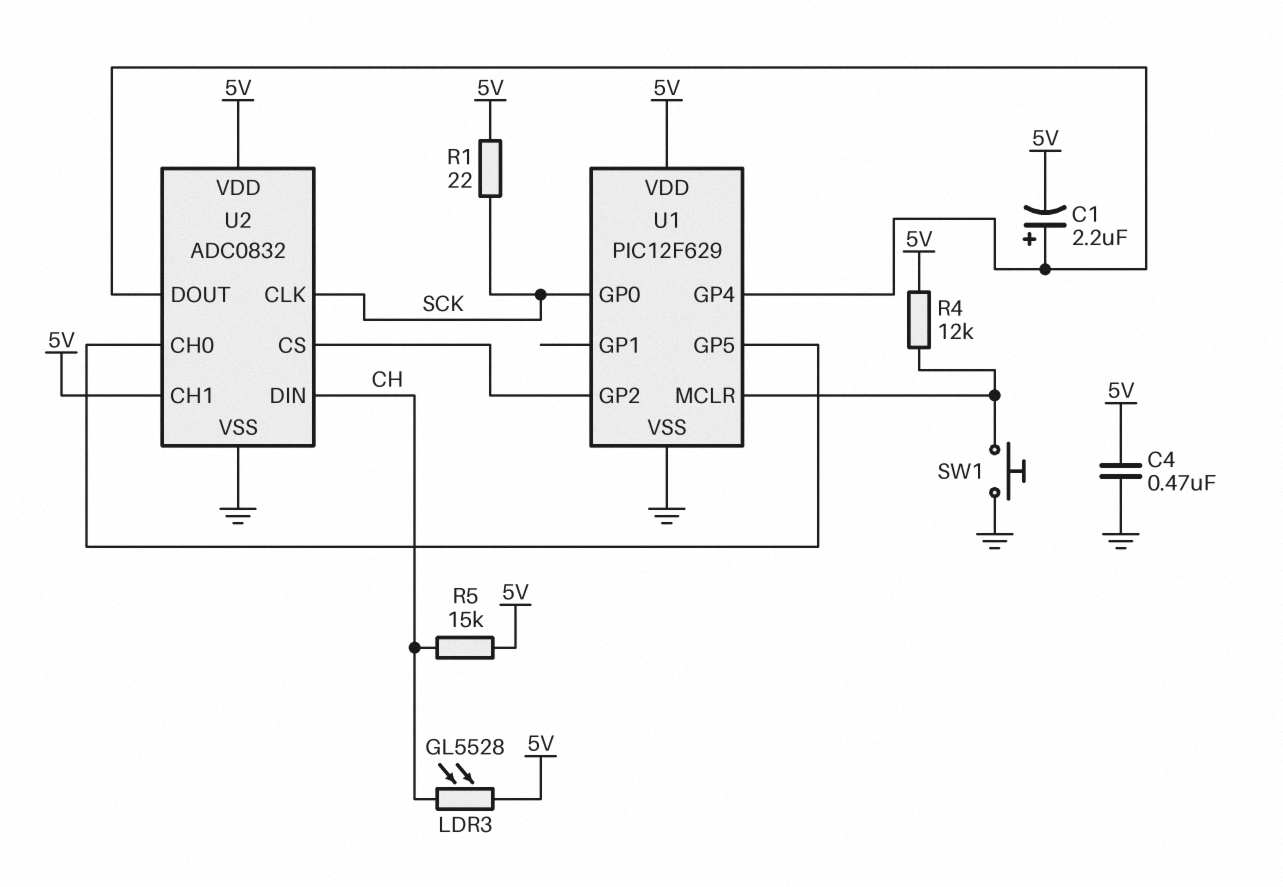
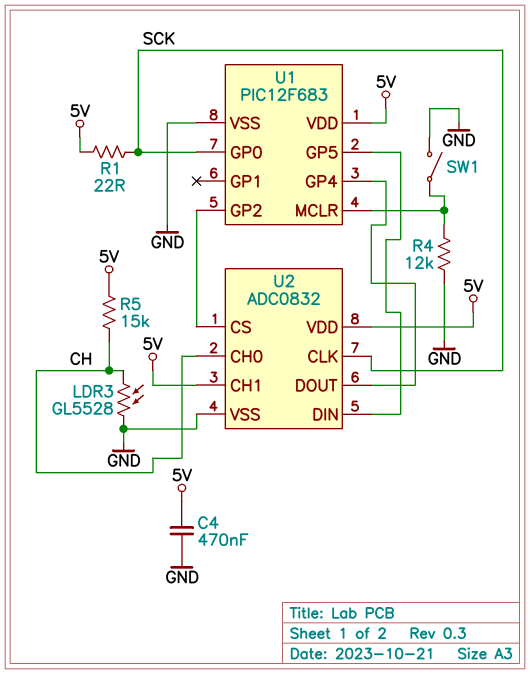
C1: 2.2uF (plus U1/GP4, minus 5V) -> none
LDR3: GL5528 (5V, CH) -> GL5528 (CH, GND)
R4: 12k (5V, U1/MCLR) -> 12k (GND, U1/MCLR)
SW1: button (GND, U1/MCLR) -> switch (GND, U1/MCLR)
U1: PIC12F629 -> PIC12F683
U2 pin CH0: U1/GP5 -> CH
U2 pin DIN: CH -> U1/GP5

